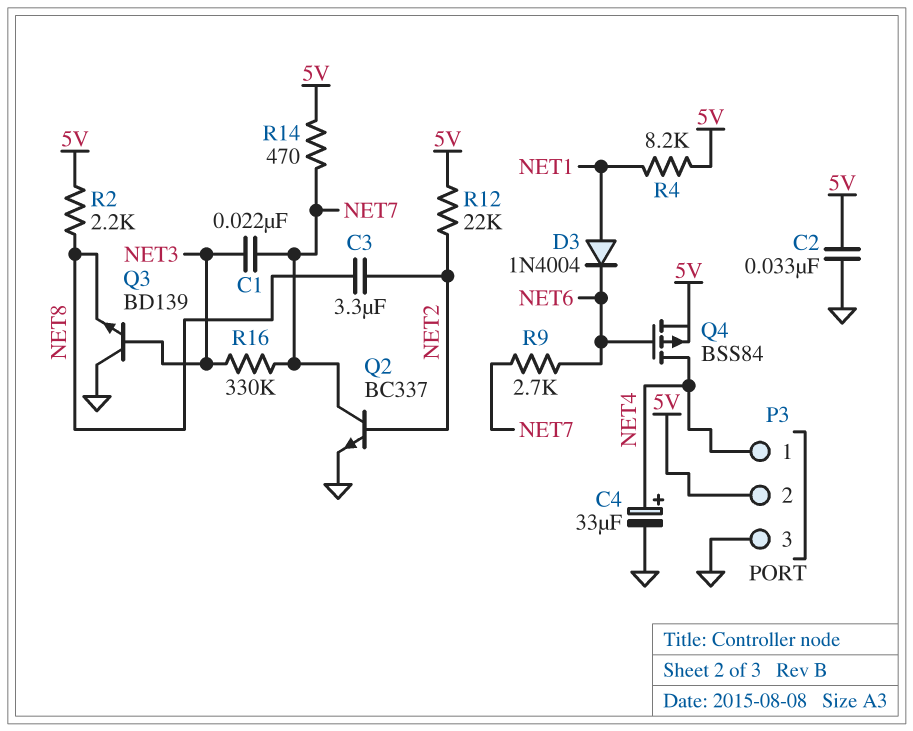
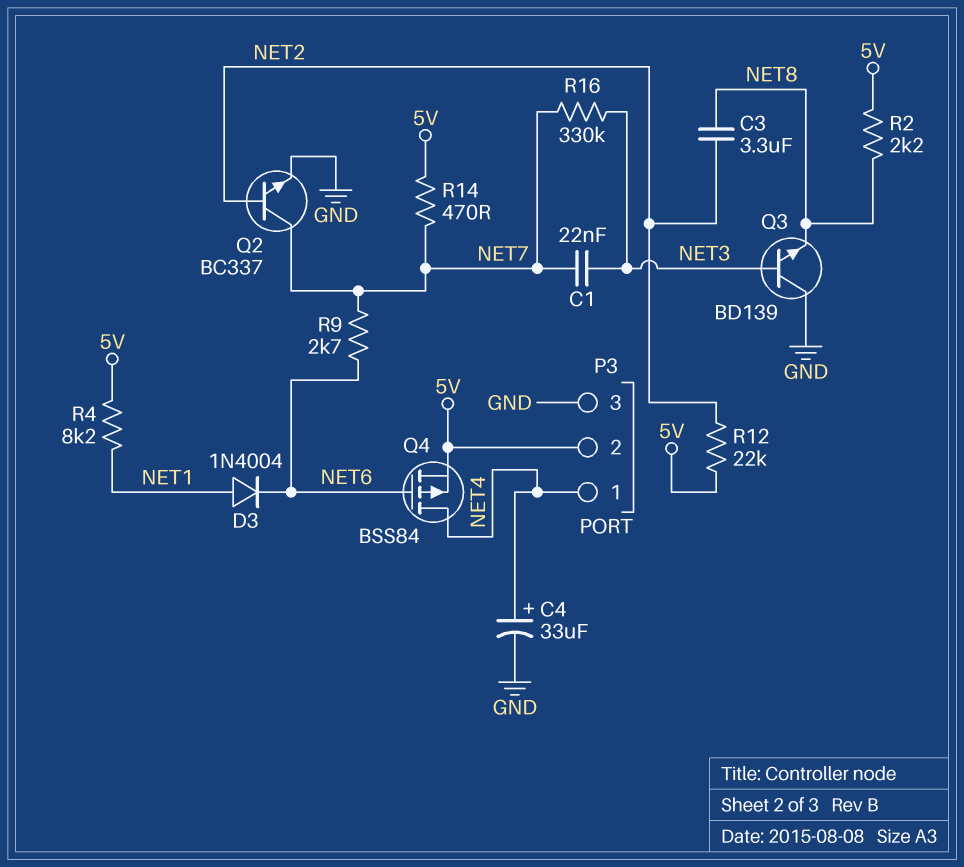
C2: 33nF (5V, GND) -> none

